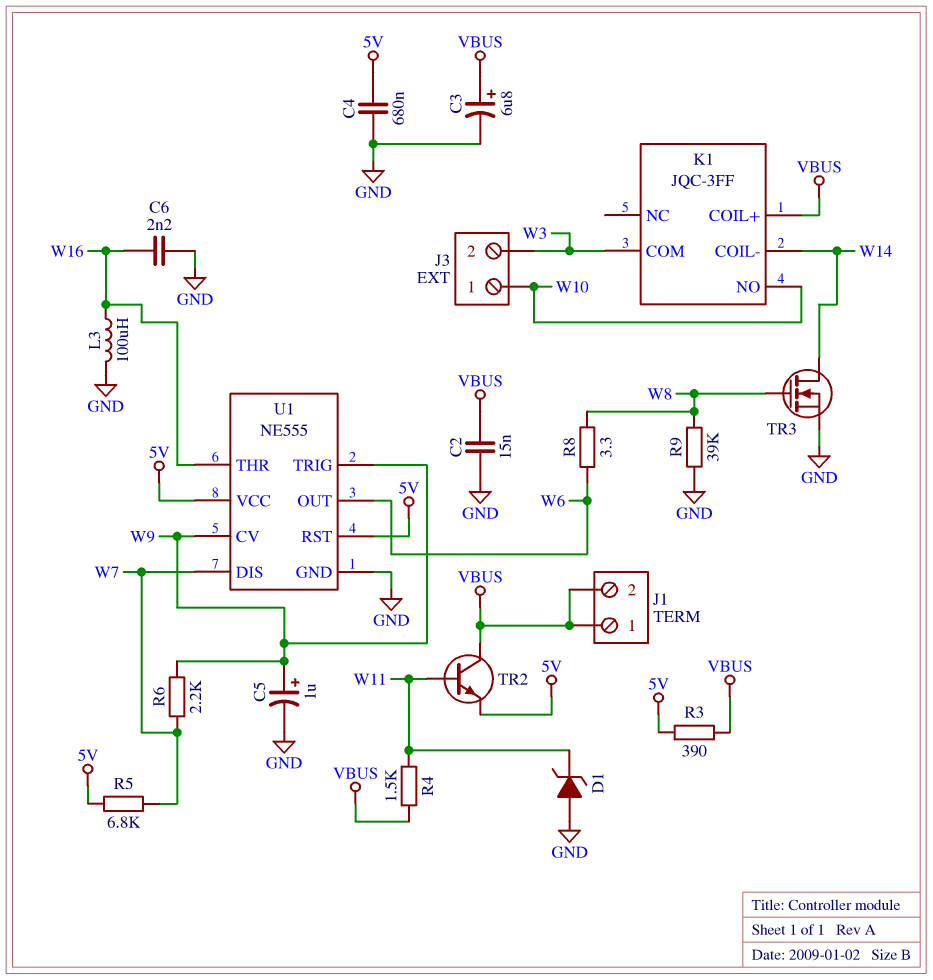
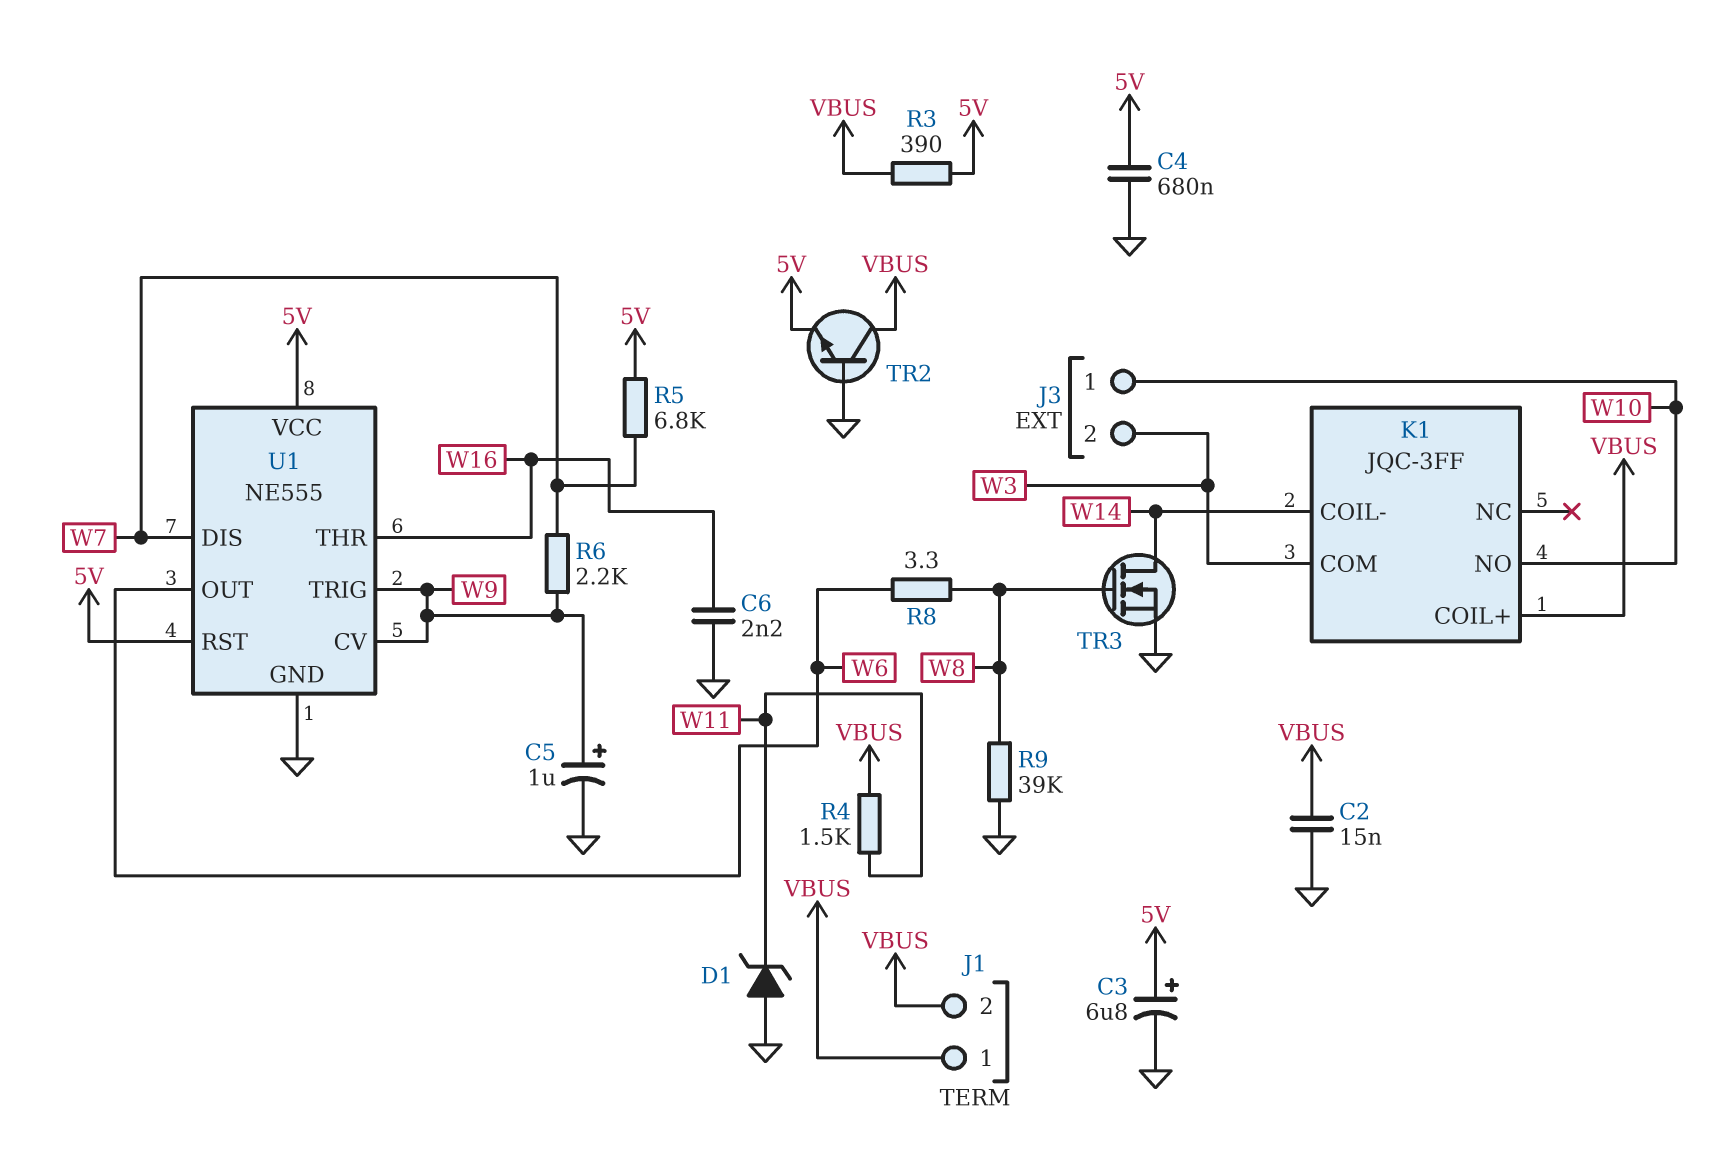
C3: 6.8uF (plus VBUS, minus GND) -> 6.8uF (plus 5V, minus GND)
L3: 100uH (GND, W16) -> none
TR2: NPN (B W11, C VBUS, E 5V) -> NPN (B GND, C VBUS, E 5V)

